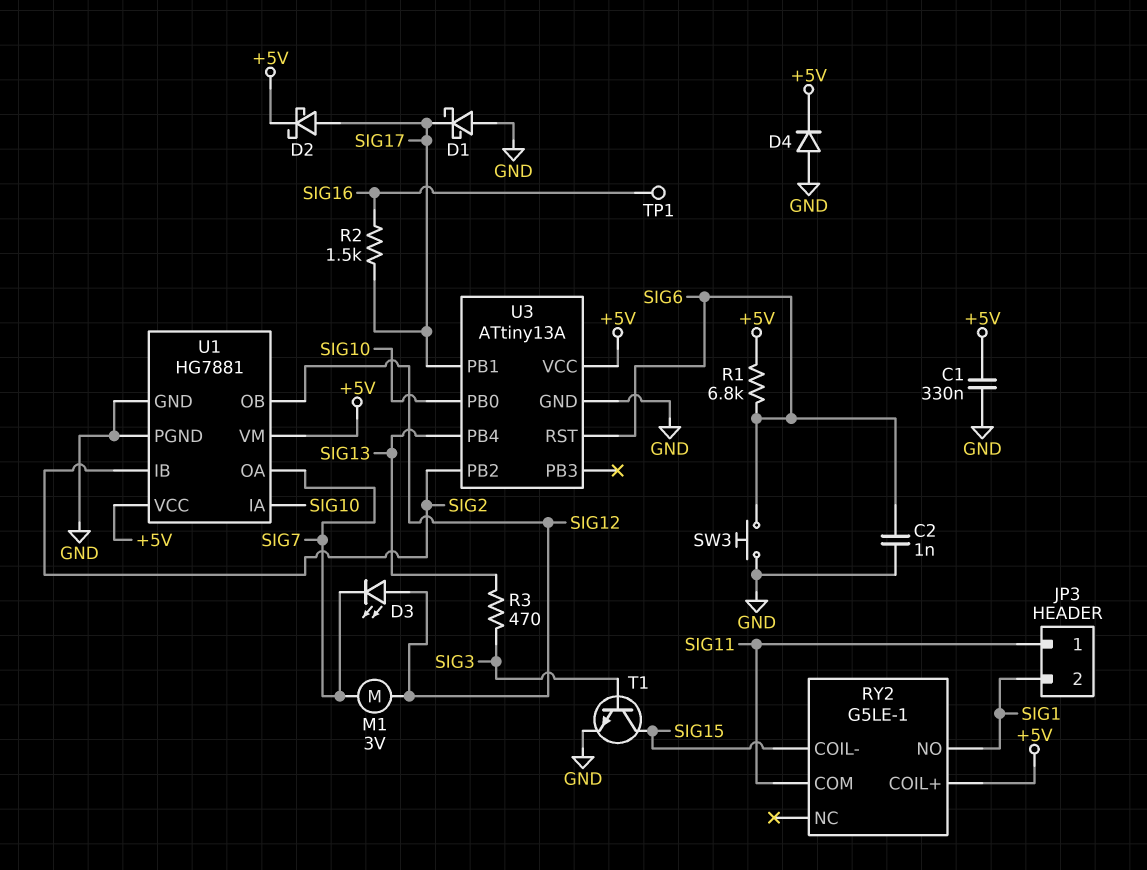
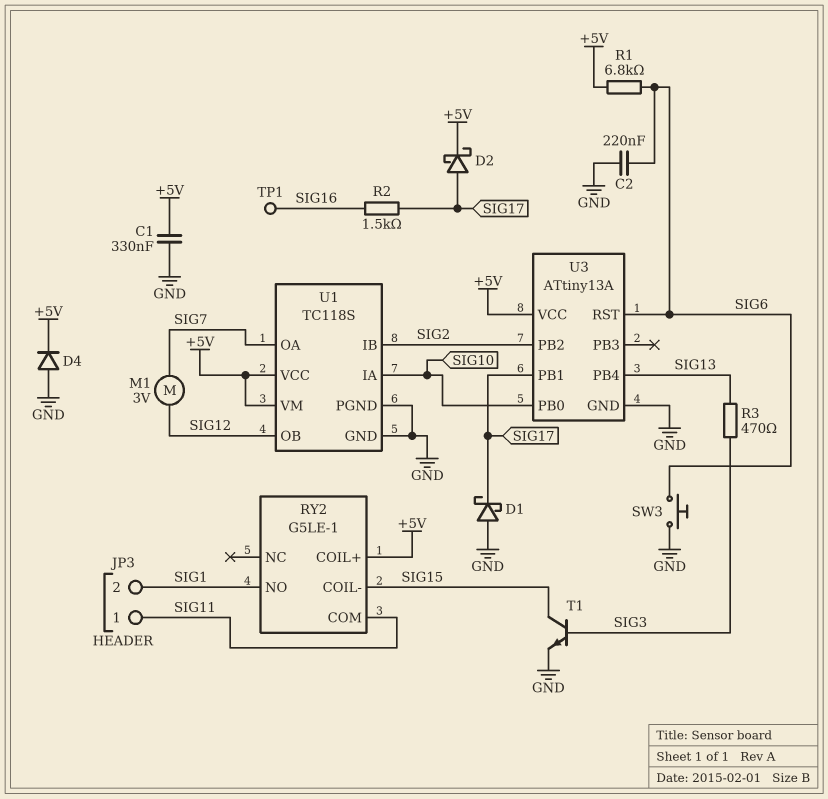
C2: 1nF (GND, SIG6) -> 220nF (GND, SIG6)
D3: LED (A SIG12, K SIG7) -> none
U1: HG7881 -> TC118S

